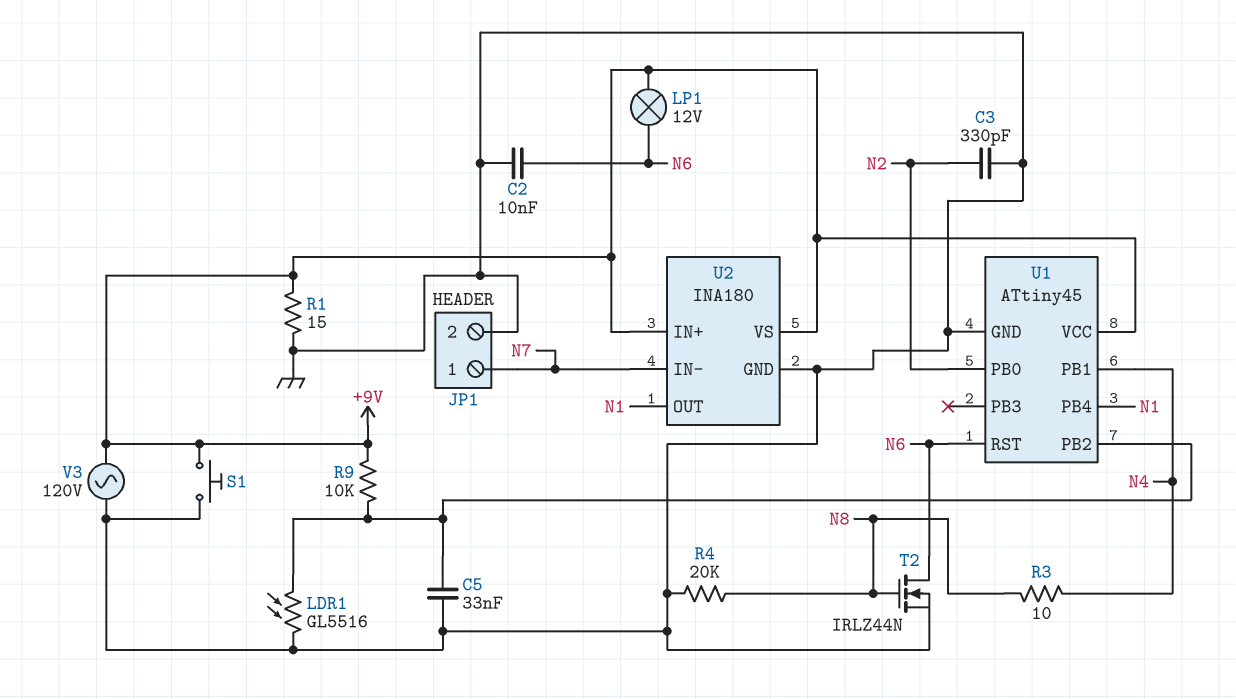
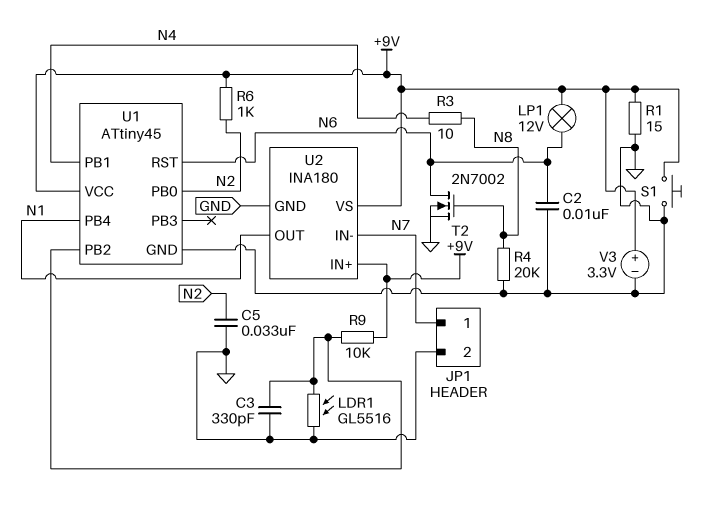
C3: 330pF (GND, N2) -> 330pF (GND, U1/PB2)
C5: 33nF (GND, U1/PB2) -> 33nF (GND, N2)
R6: none -> 1k (+9V, N2)
T2: NMOS IRLZ44N (G N8, D N6, S GND) -> NMOS 2N7002 (G N8, D N6, S GND)
V3: AC 120V (+9V, GND) -> 3.3V (plus +9V, minus GND)

